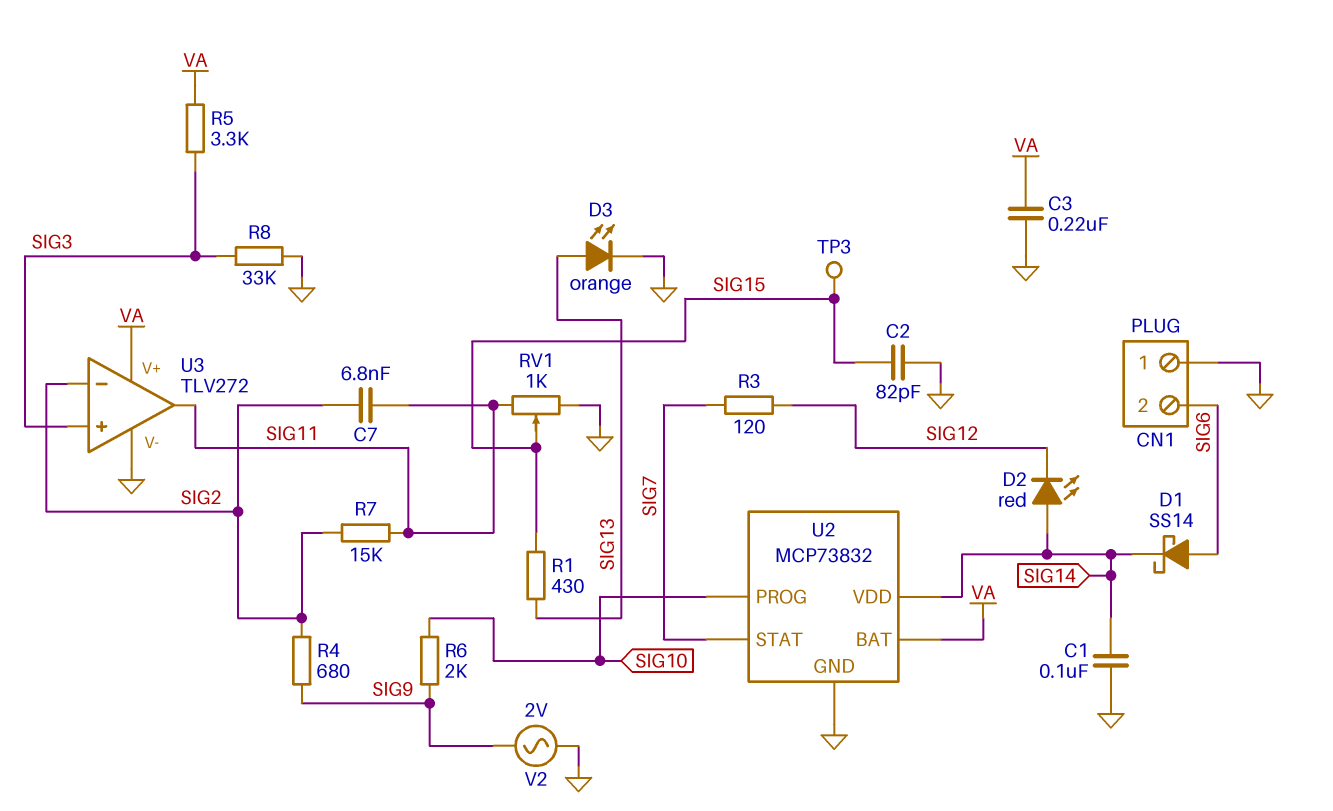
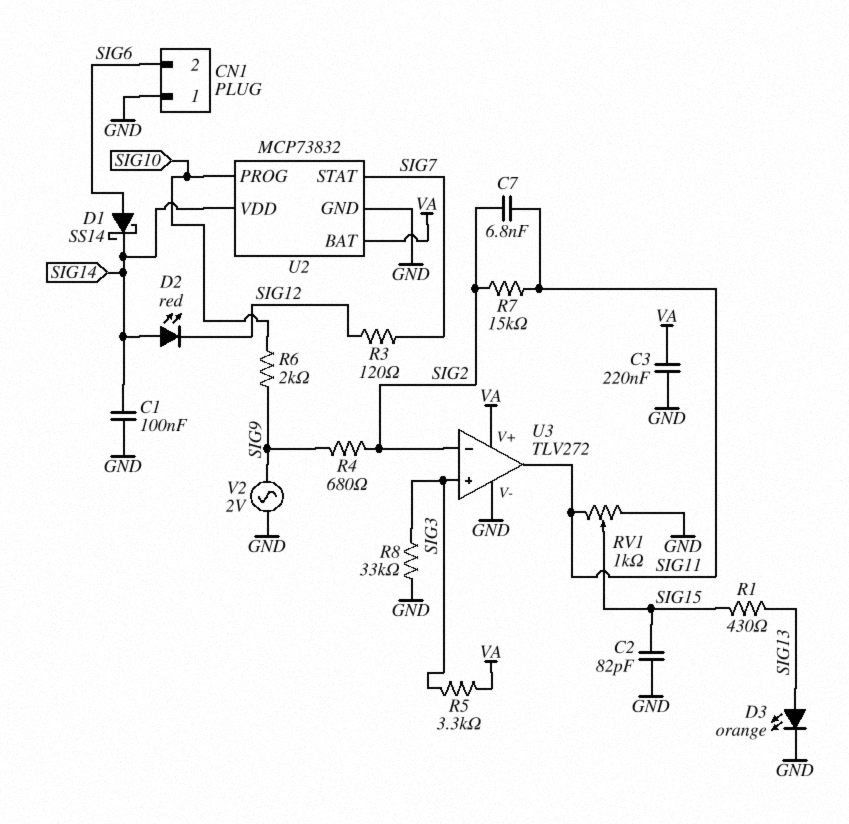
TP3: test point (SIG15) -> none

